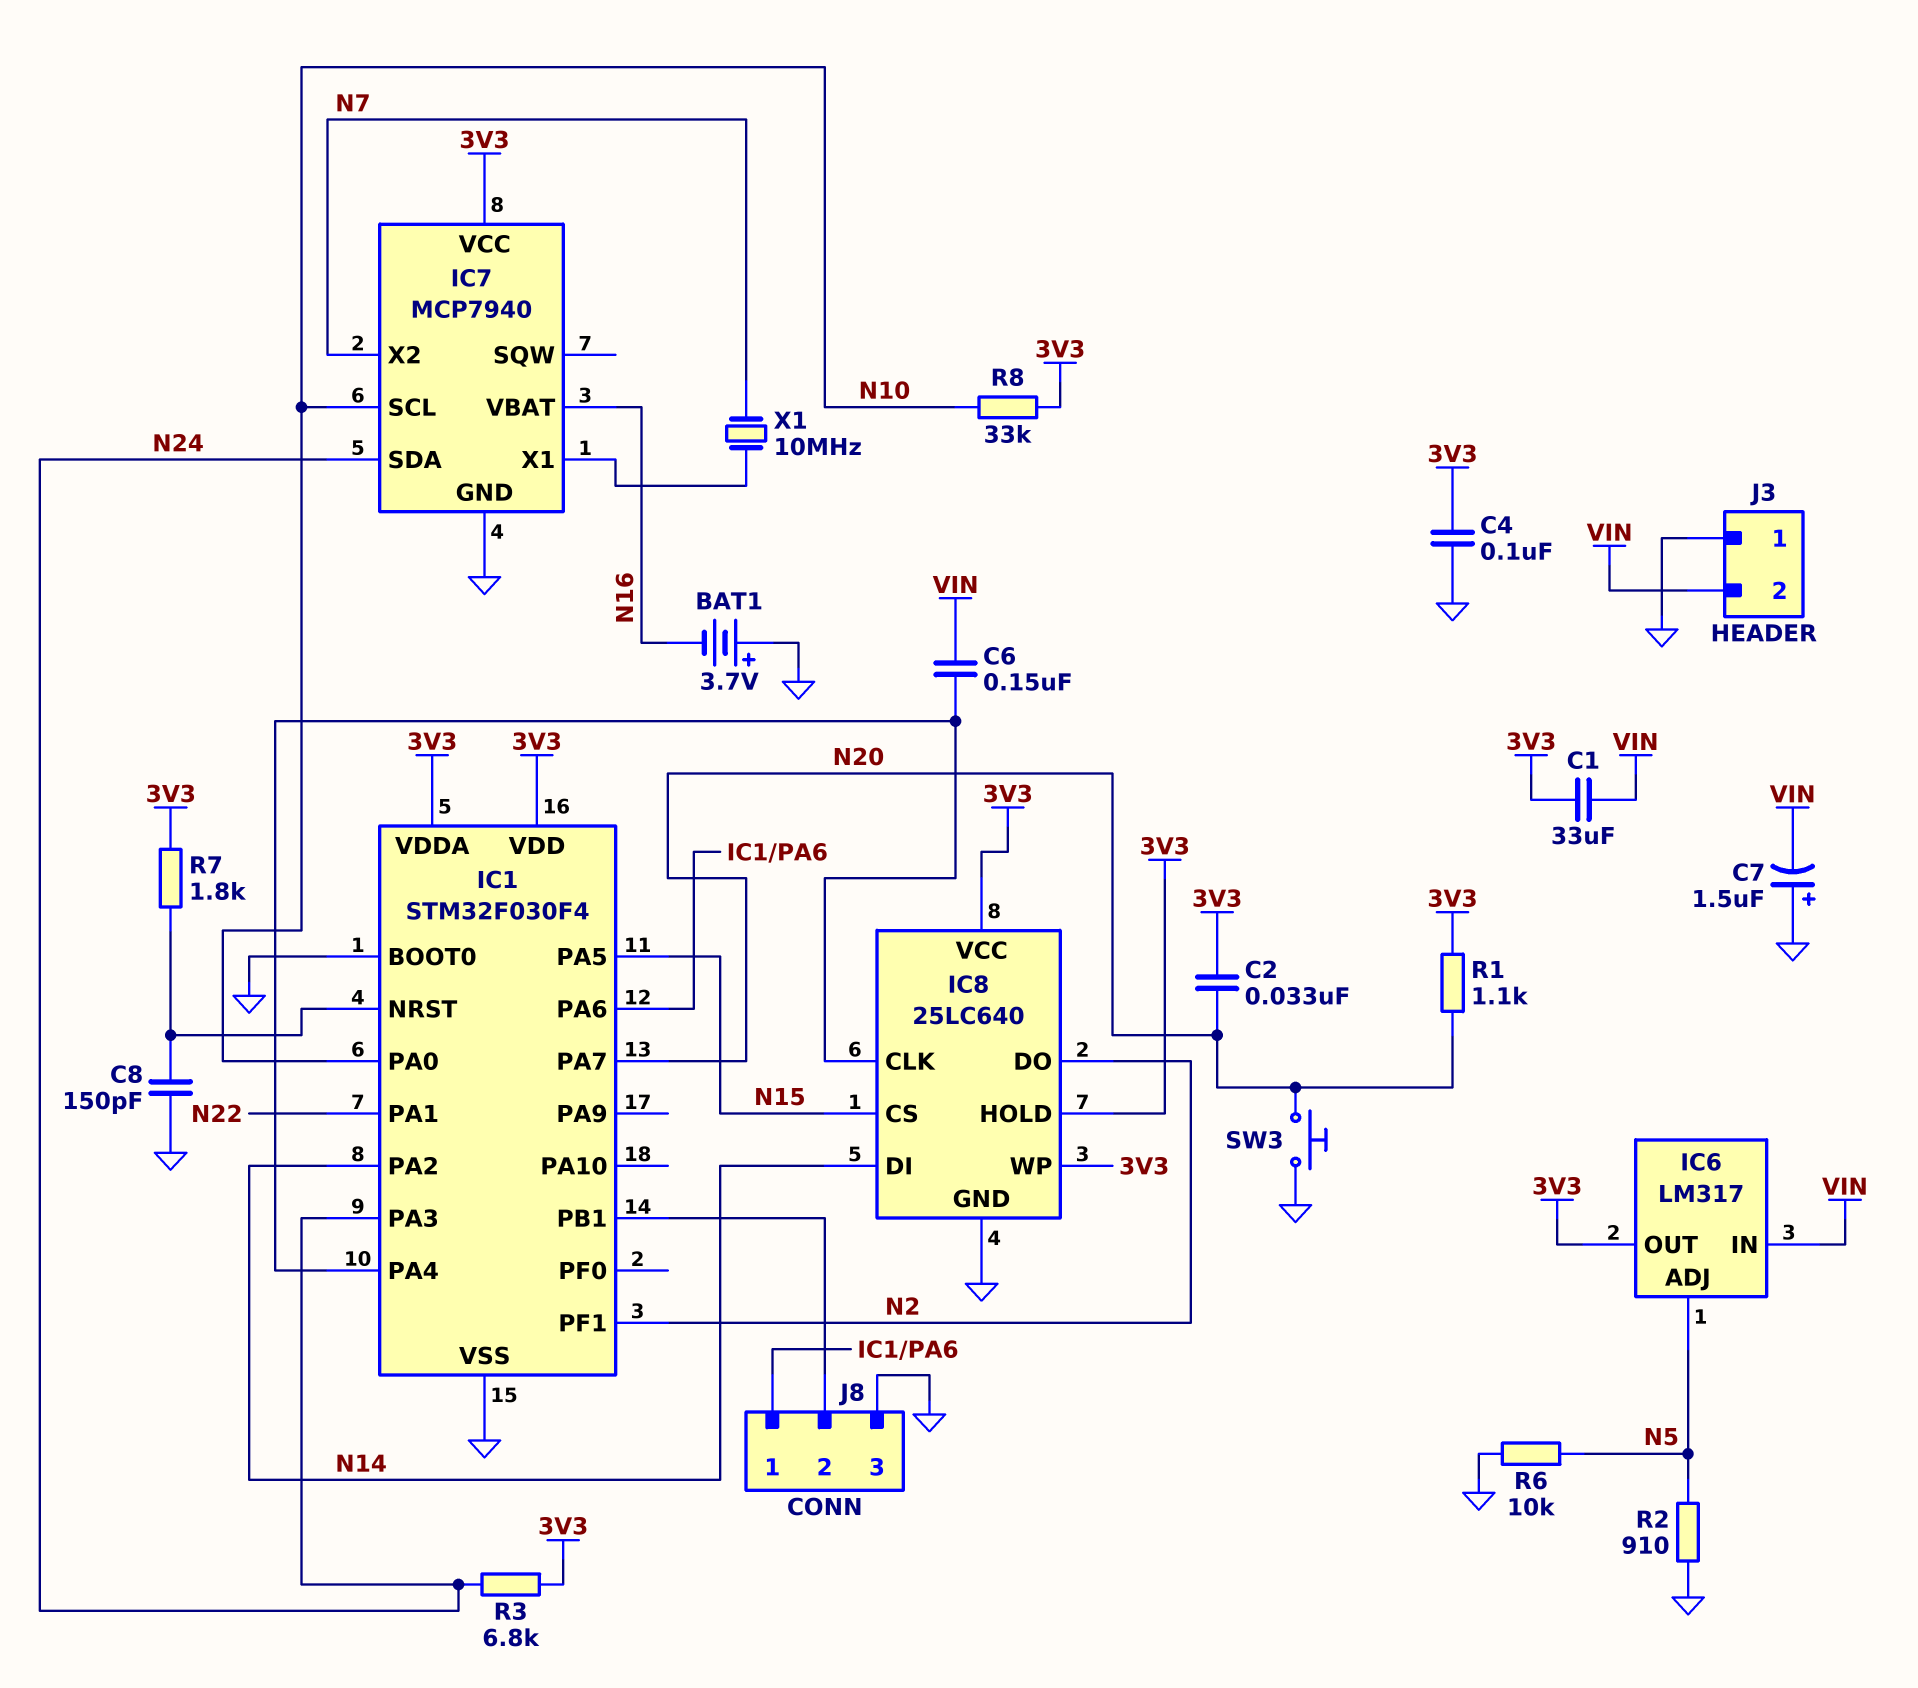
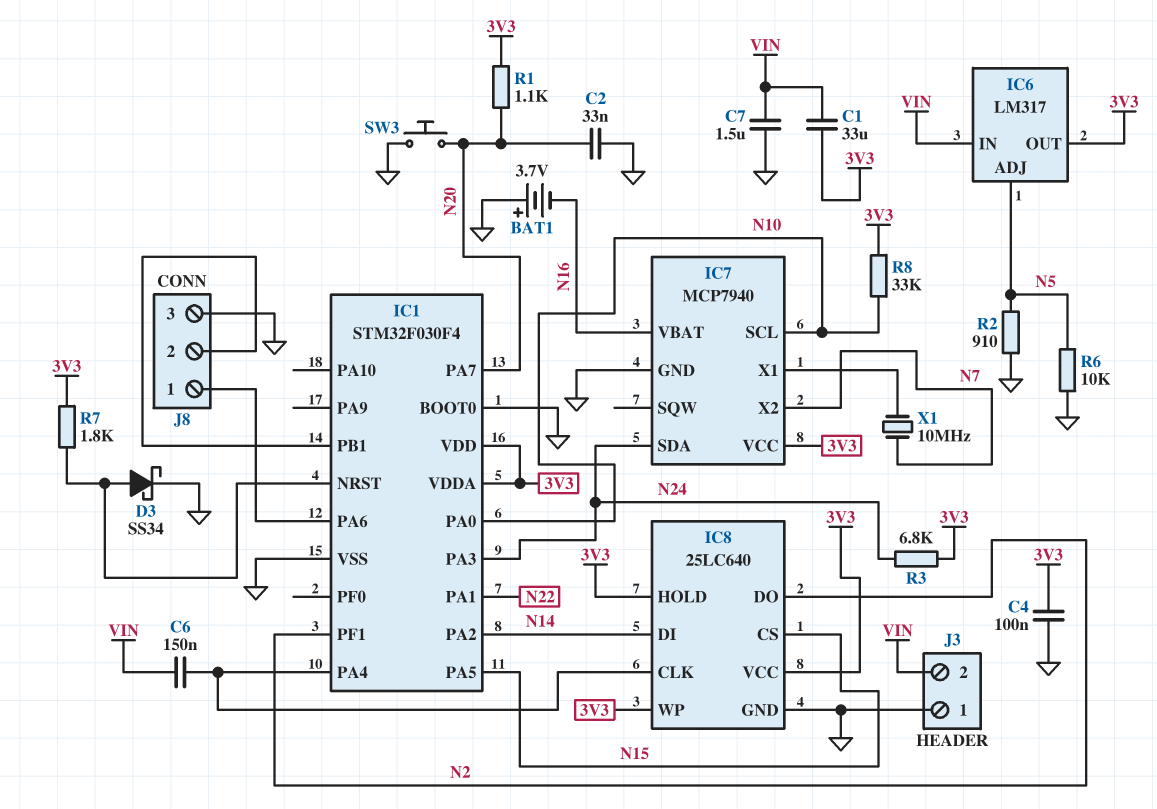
C2: 33nF (3V3, N20) -> 33nF (GND, N20)
C7: 1.5uF (plus GND, minus VIN) -> 1.5uF (GND, VIN)
C8: 150pF (GND, IC1/NRST) -> none
D3: none -> schottky SS34 (A IC1/NRST, K GND)

